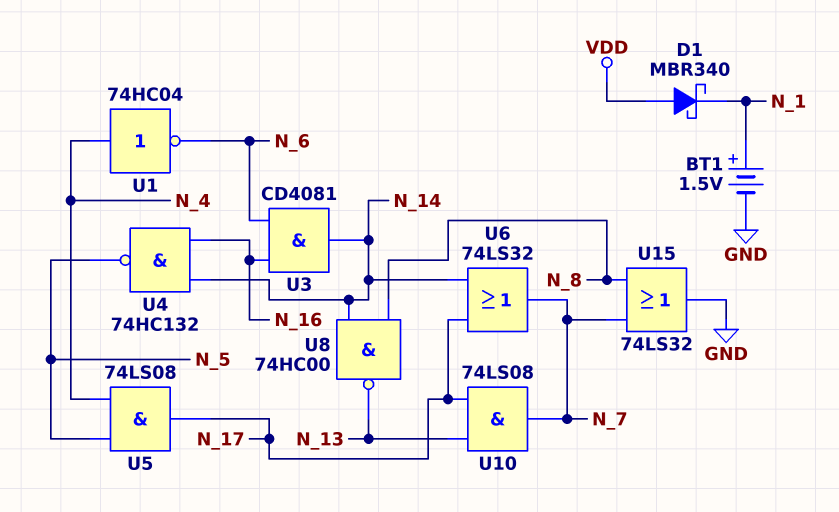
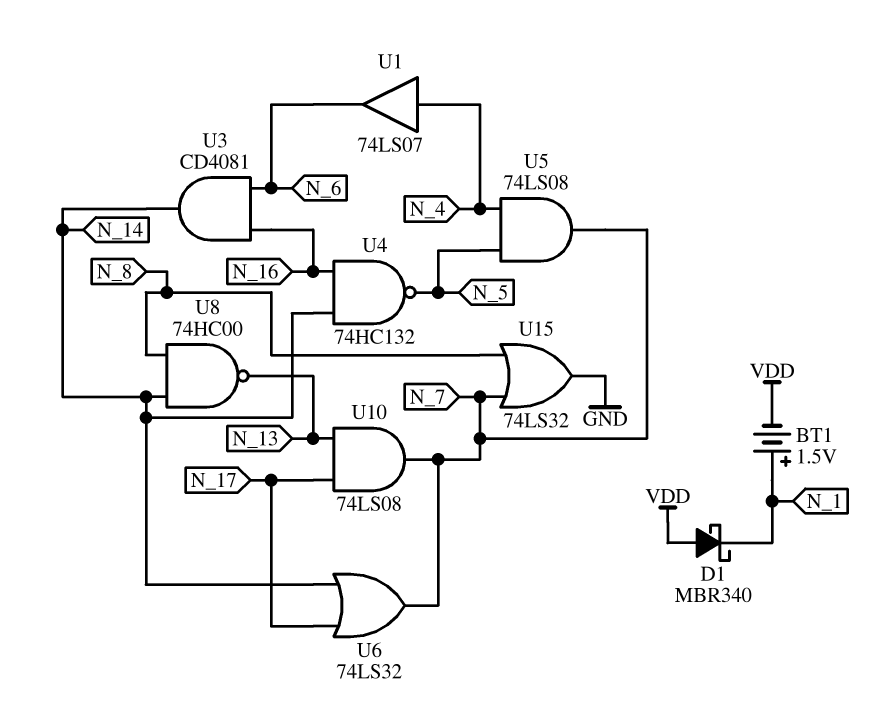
BT1: 1.5V (plus N_1, minus GND) -> 1.5V (plus N_1, minus VDD)
U1: NOT 74HC04 (in N_4, out N_6) -> buffer 74LS07 (in N_4, out N_6)
U5: AND 74LS08 (in N_4, in N_5, out N_17) -> AND 74LS08 (in N_4, in N_5, out N_7)

